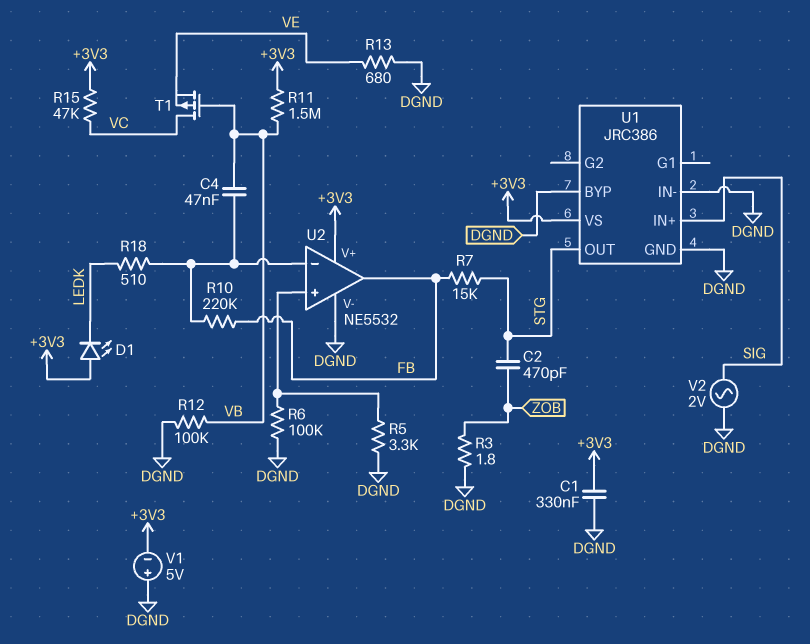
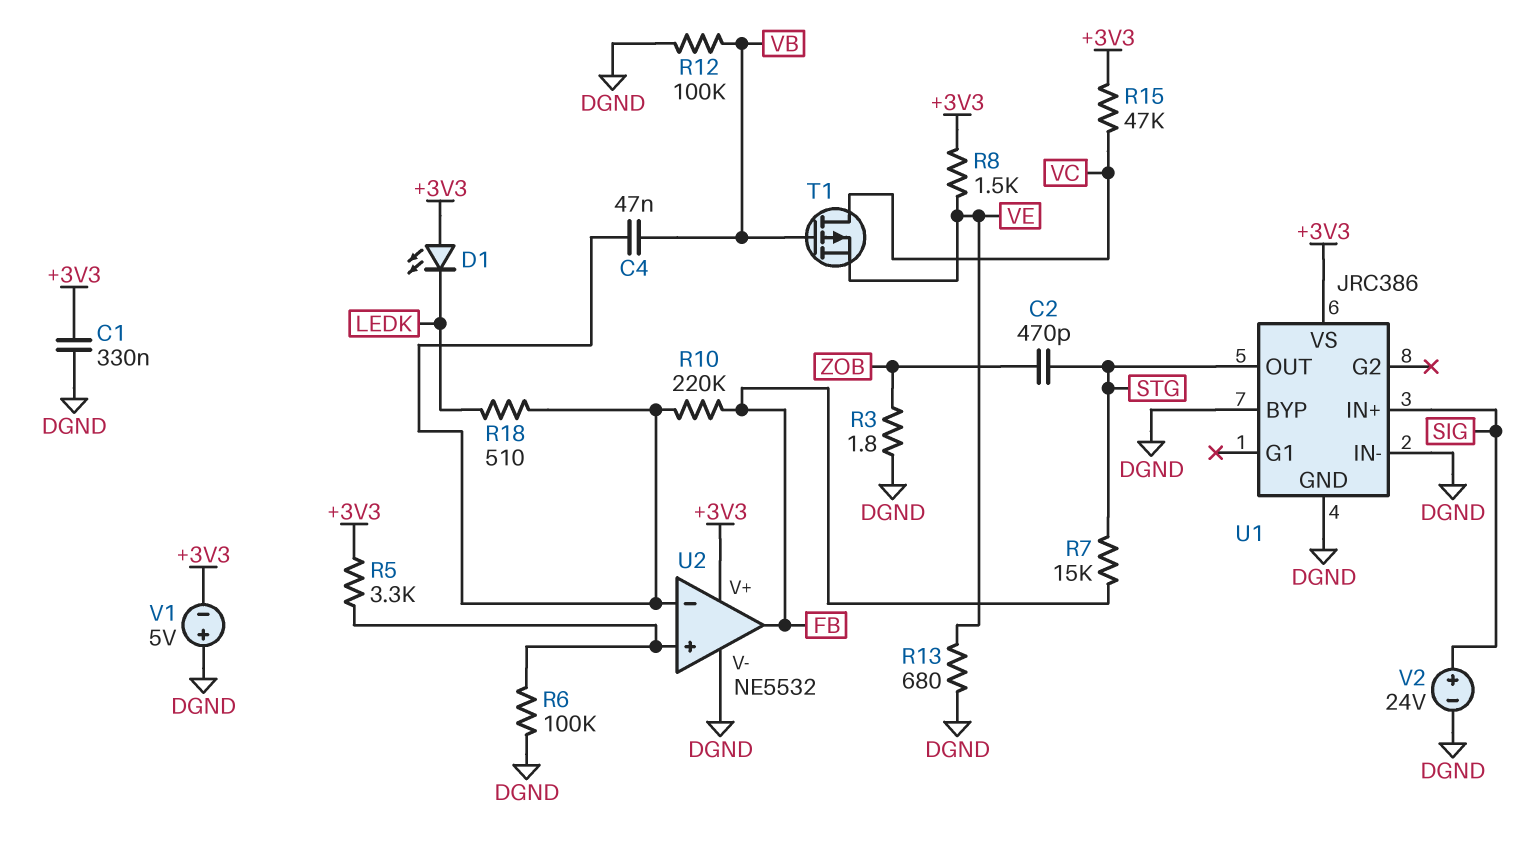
R5: 3.3k (DGND, U2/in+) -> 3.3k (+3V3, U2/in+)
R8: none -> 1.5k (+3V3, VE)
R11: 1.5M (+3V3, VB) -> none
V2: AC 2V (DGND, SIG) -> 24V (plus SIG, minus DGND)

